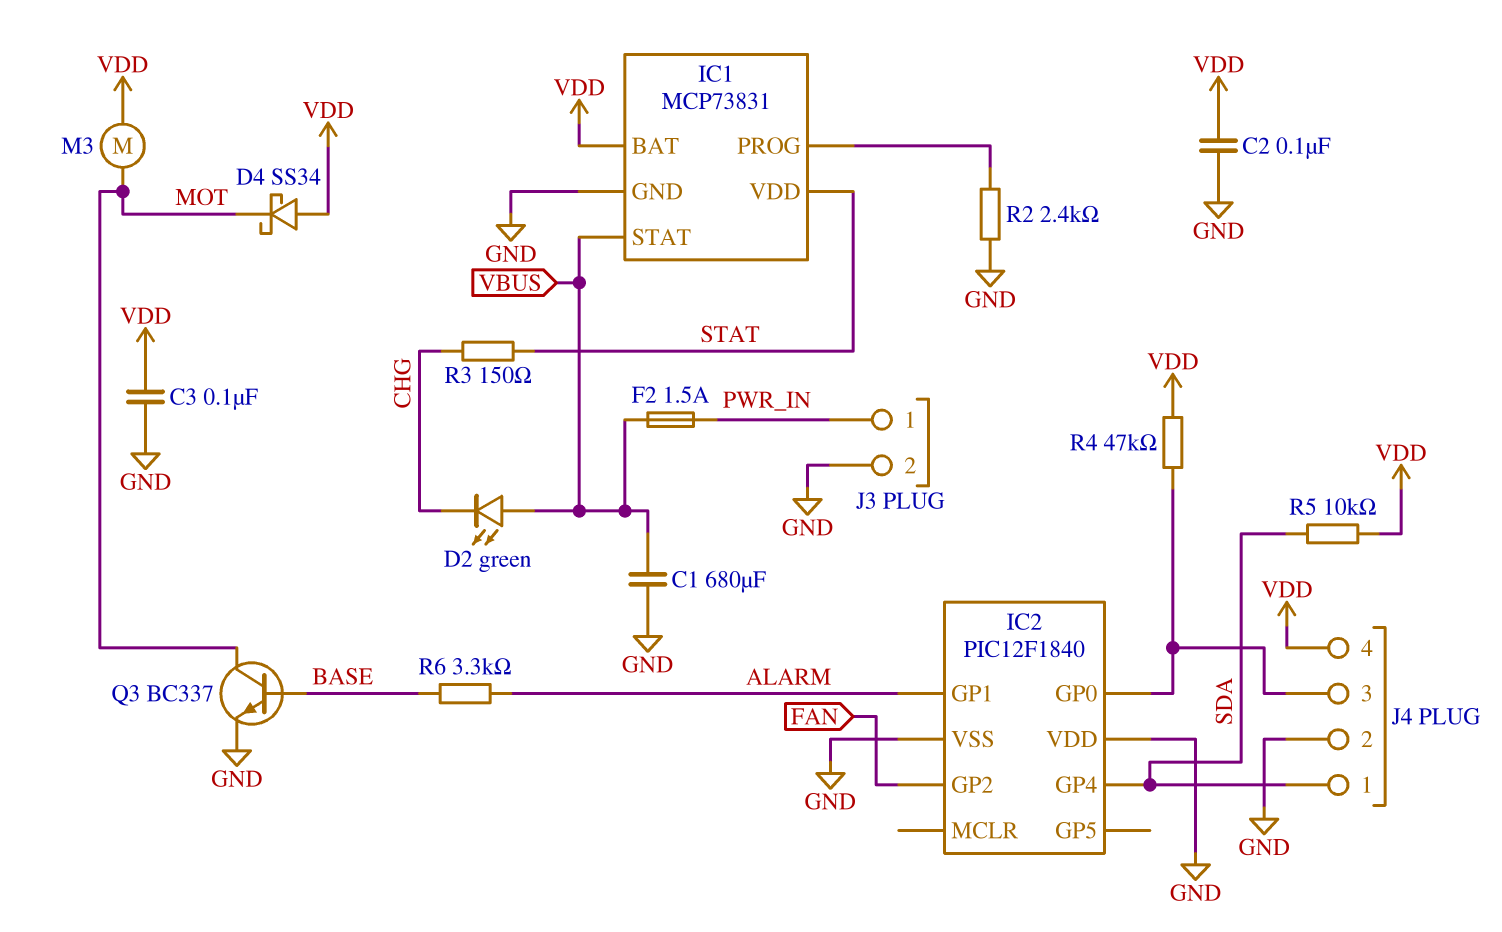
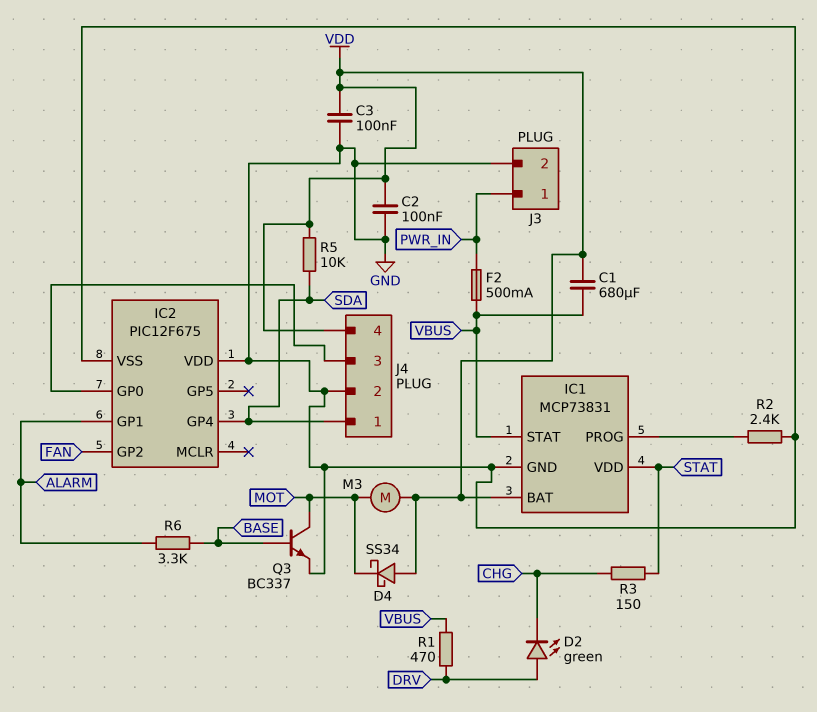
C1: 680uF (GND, VBUS) -> 680uF (VBUS, VDD)
D2: LED green (A VBUS, K CHG) -> LED green (A DRV, K CHG)
F2: 1.5A (PWR_IN, VBUS) -> 500mA (PWR_IN, VBUS)
IC2: PIC12F1840 -> PIC12F675
R1: none -> 470 (DRV, VBUS)
R4: 47k (IC2/GP0, VDD) -> none

